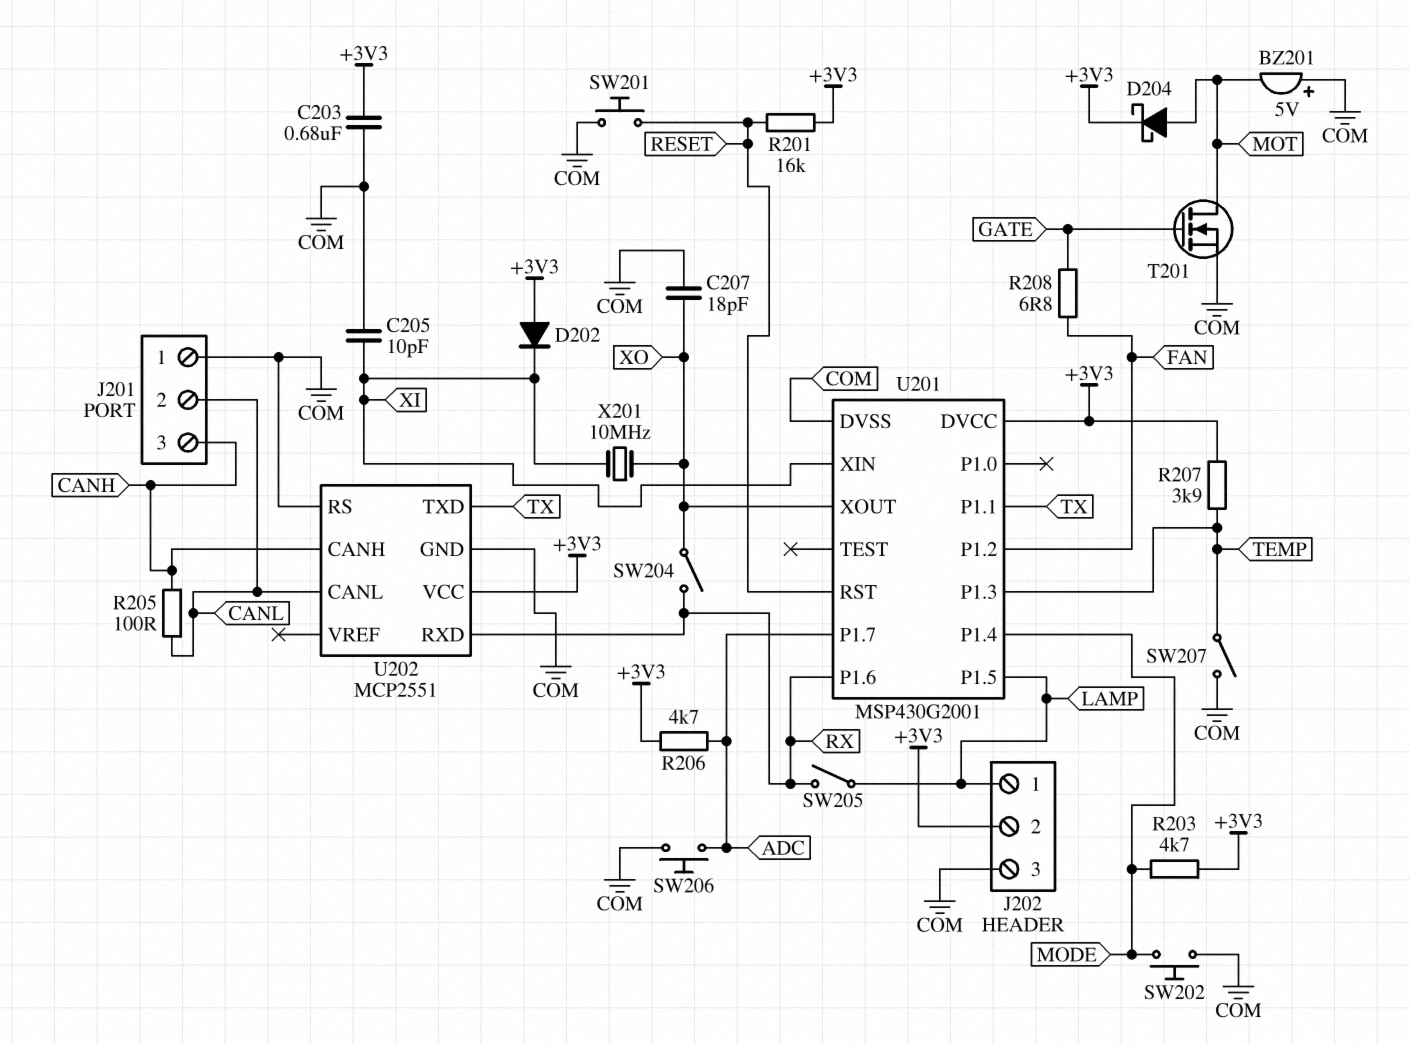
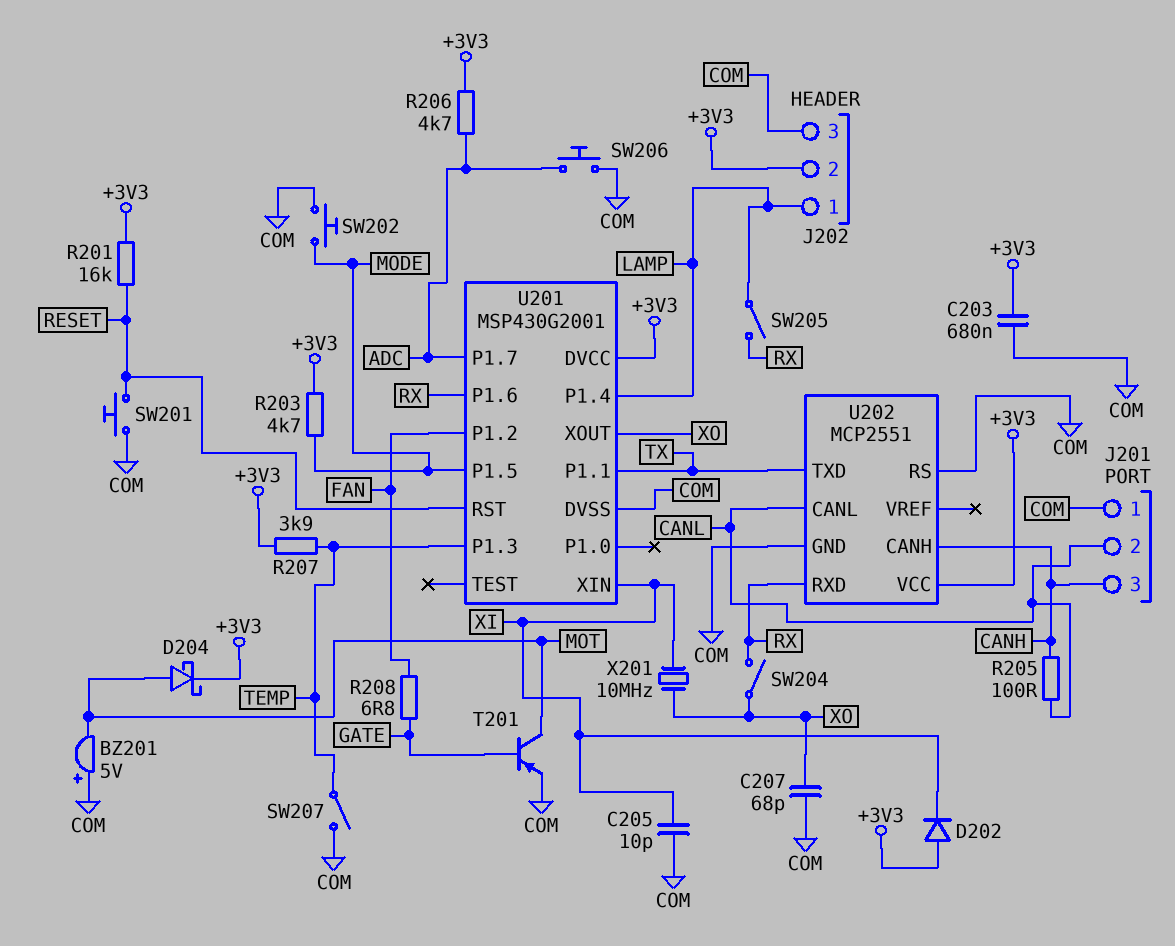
C207: 18pF (COM, XO) -> 68pF (COM, XO)
T201: NMOS (G GATE, D MOT, S COM) -> PNP (B GATE, C MOT, E COM)
U201 pin P1.4: MODE -> LAMP
U201 pin P1.5: LAMP -> MODE

